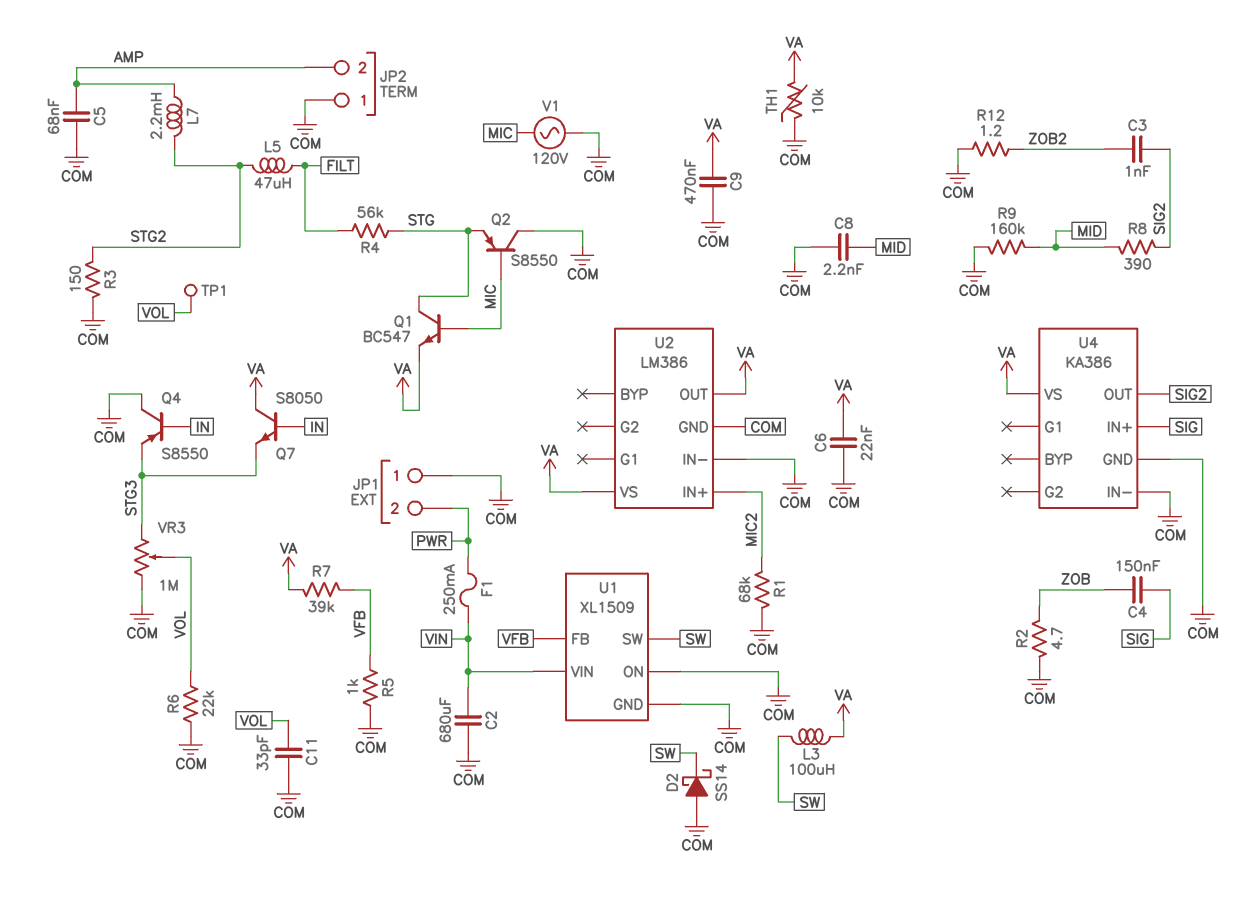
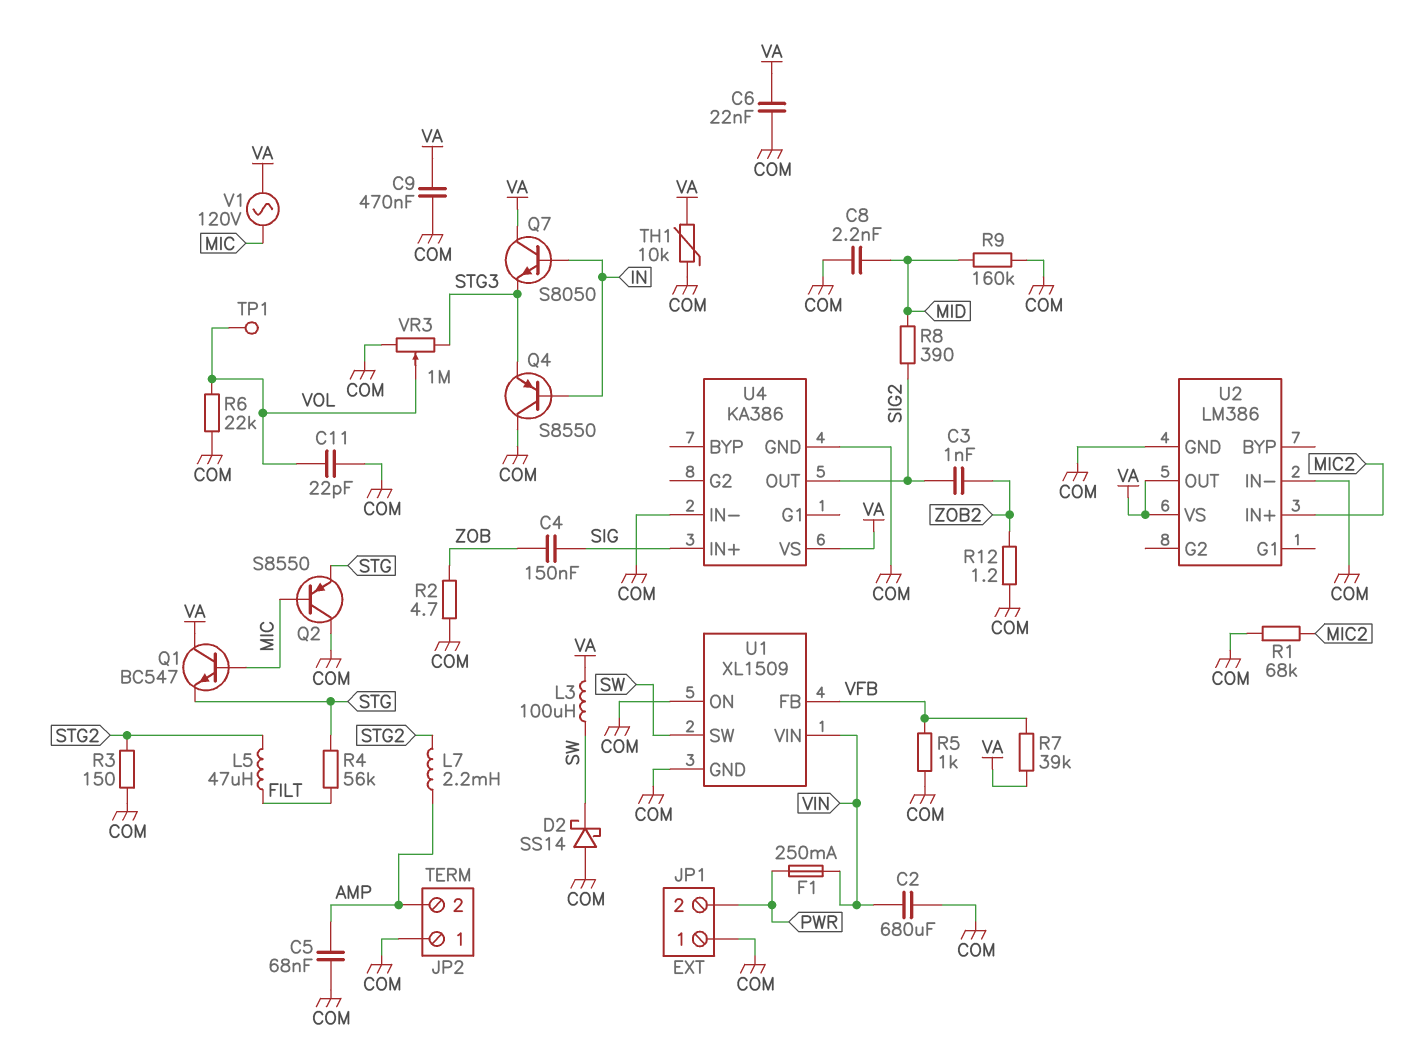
C11: 33pF (COM, VOL) -> 22pF (COM, VOL)
Q1: NPN BC547 (B MIC, C STG, E VA) -> NPN BC547 (B MIC, C VA, E STG)
V1: AC 120V (COM, MIC) -> AC 120V (MIC, VA)

